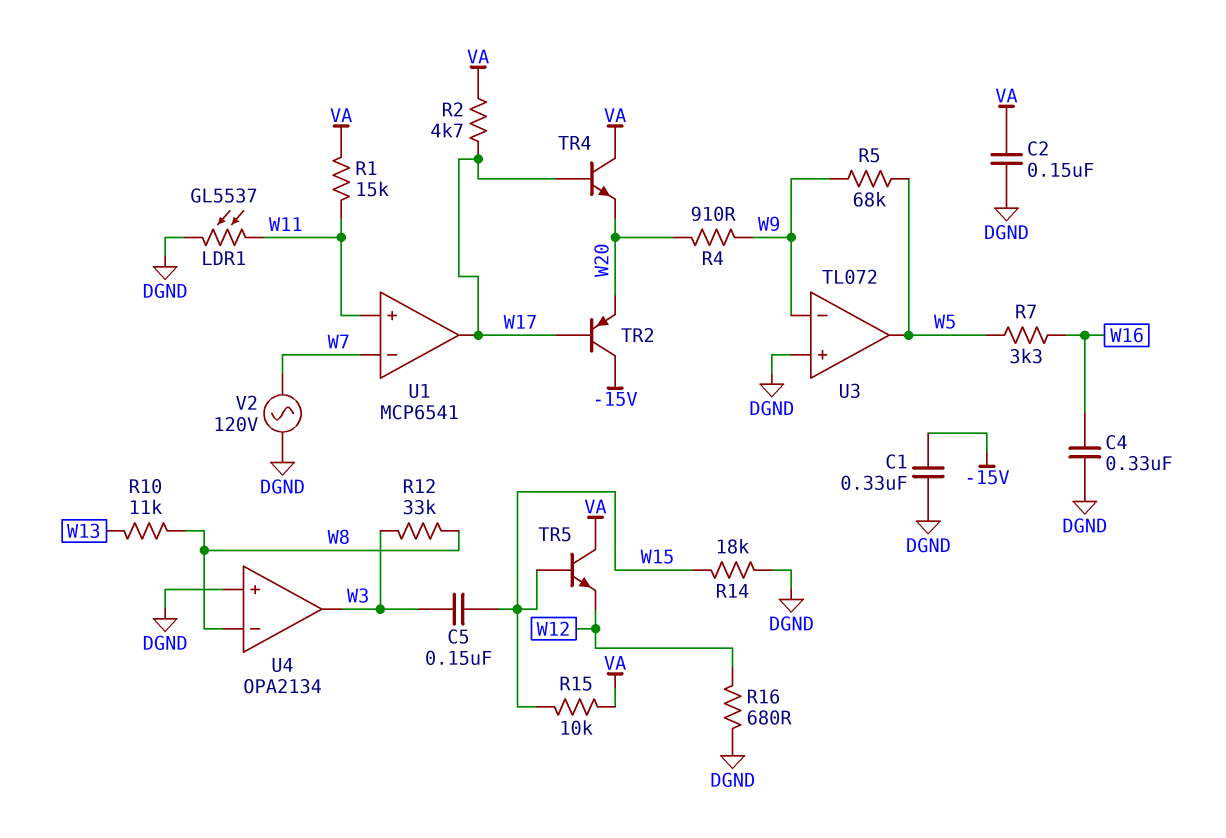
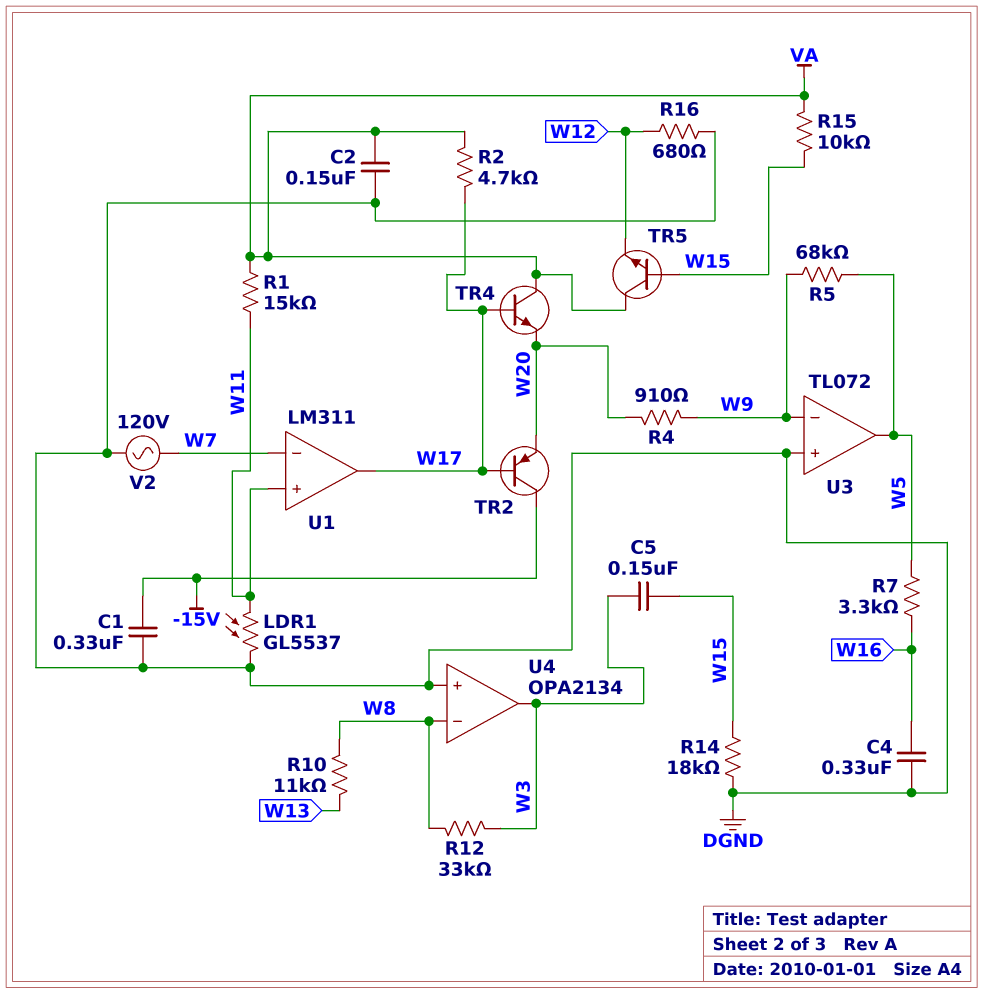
U1: MCP6541 -> LM311

